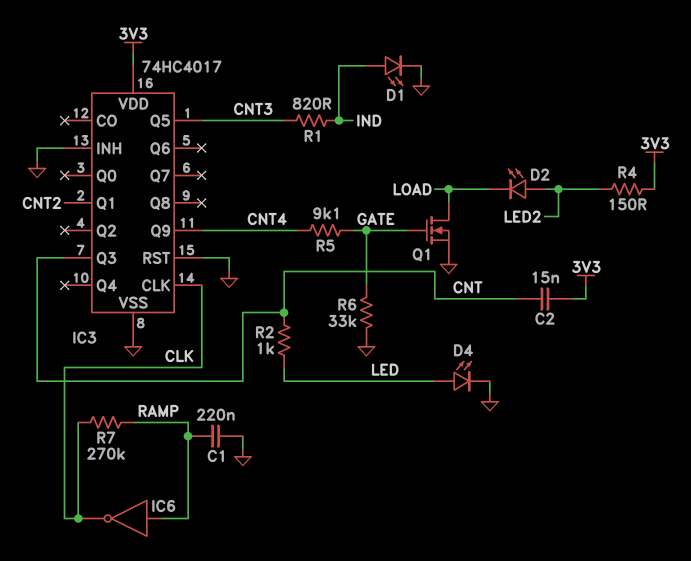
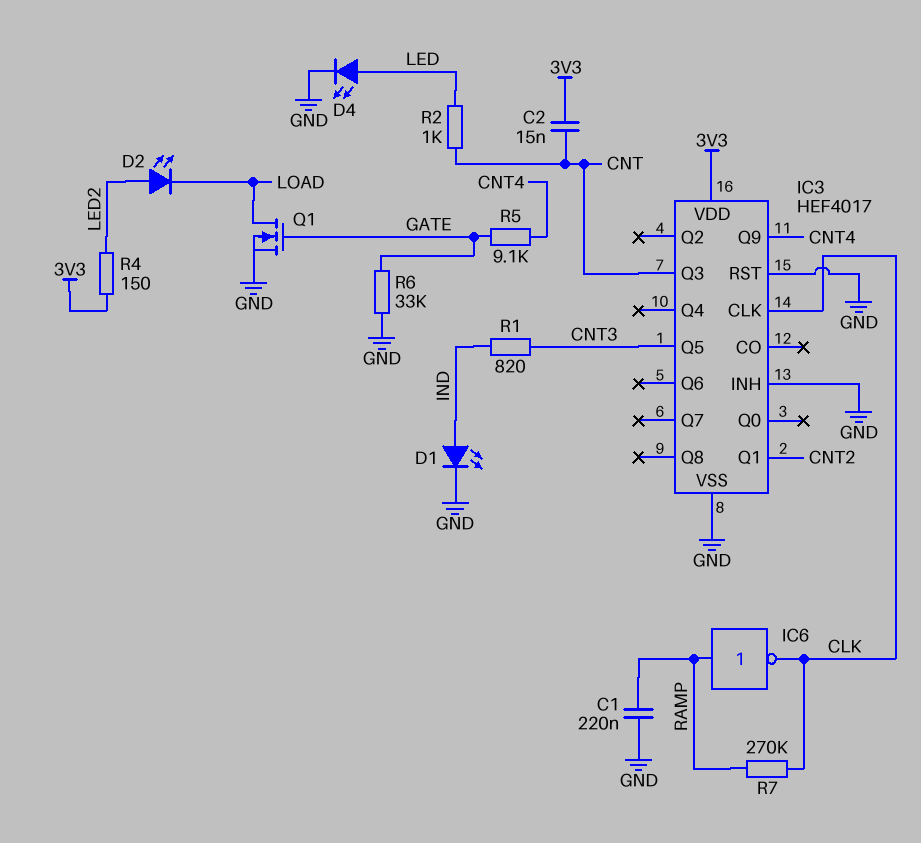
IC3: 74HC4017 -> HEF4017

